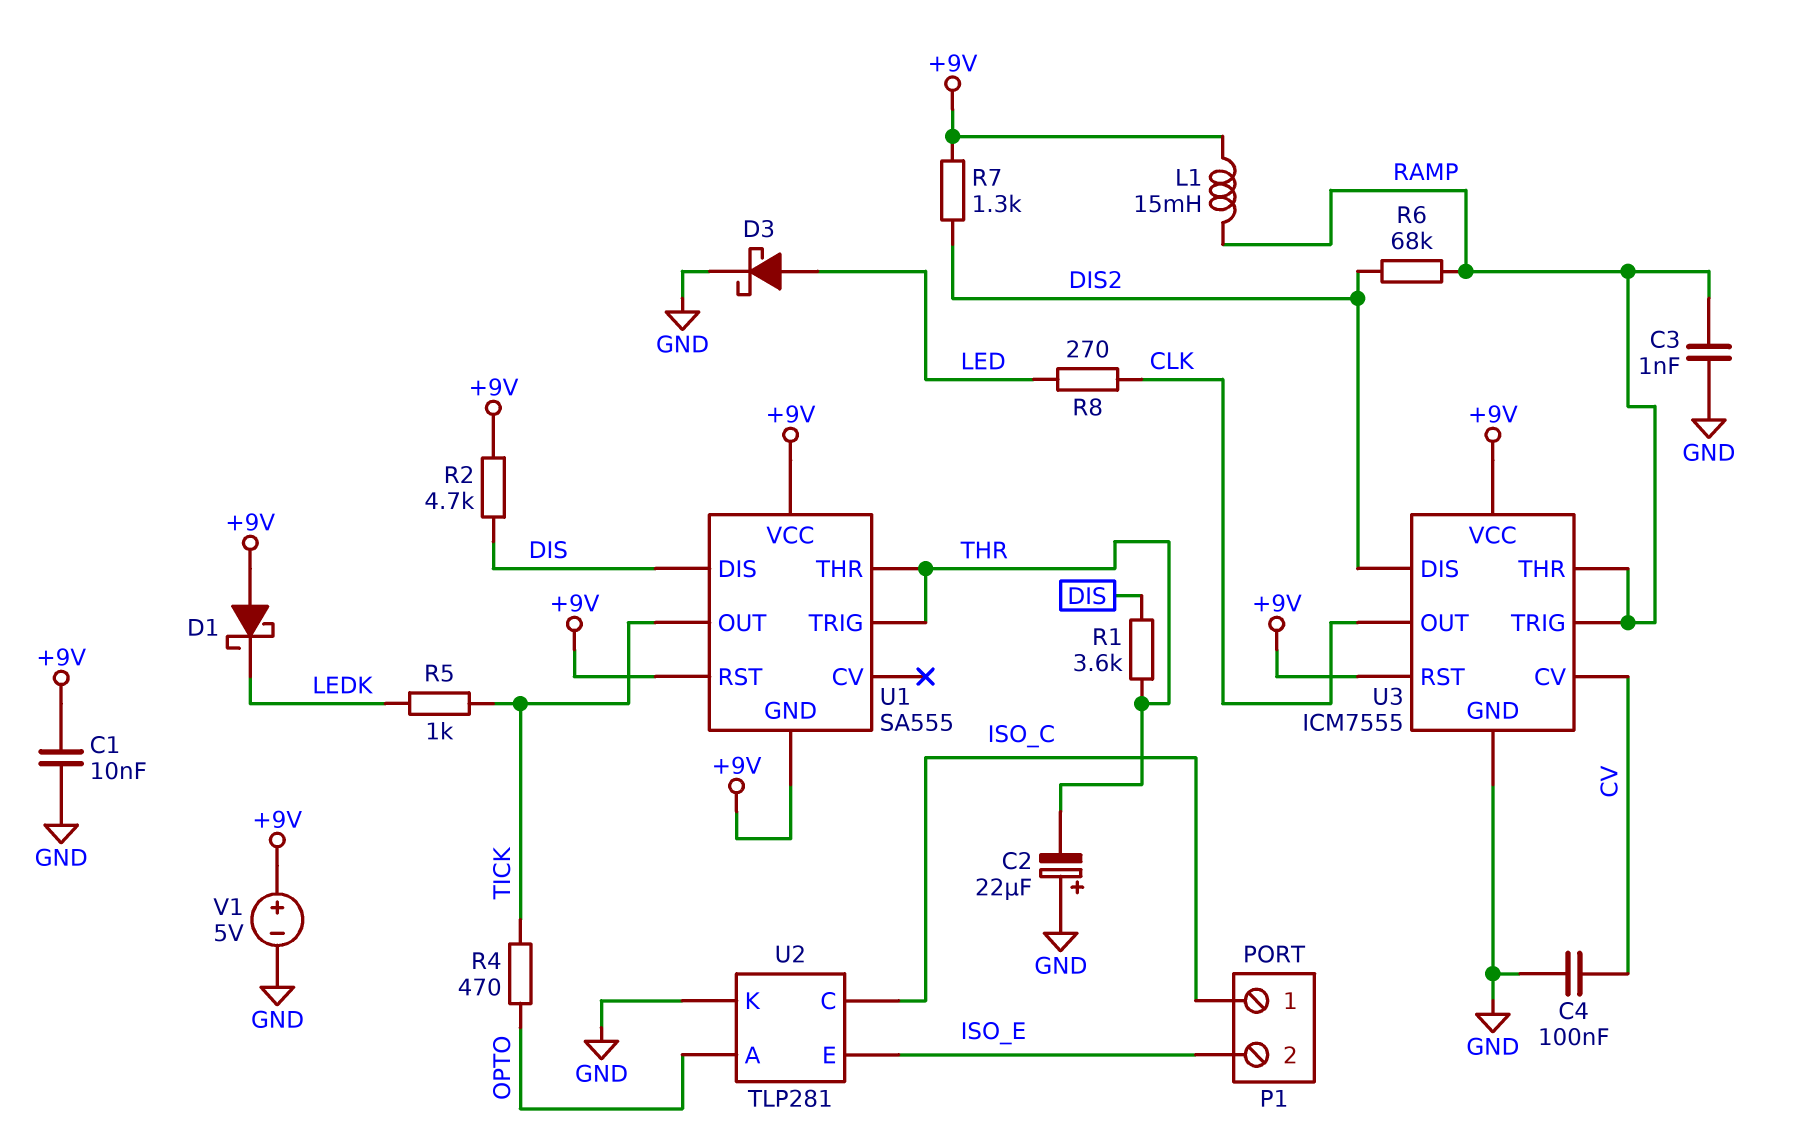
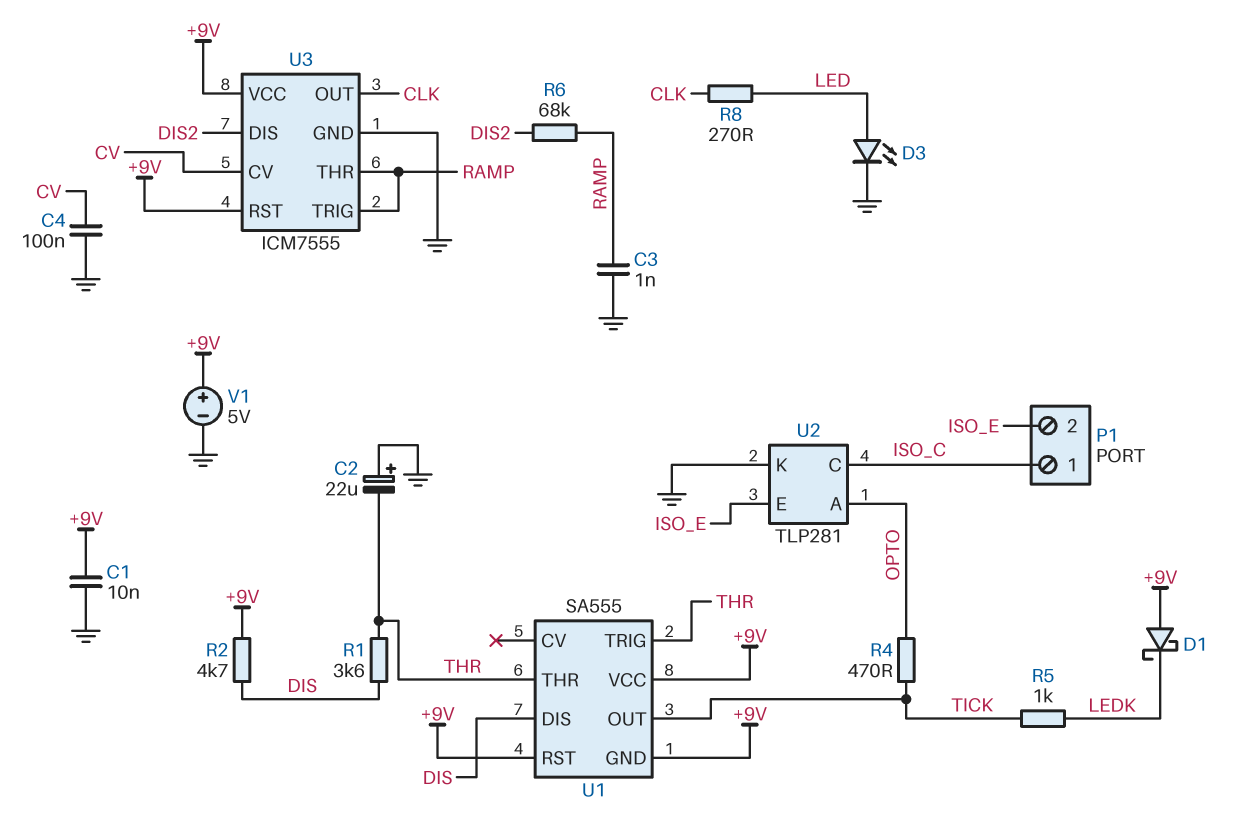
D3: schottky (A LED, K GND) -> LED (A LED, K GND)
L1: 15mH (+9V, RAMP) -> none
R7: 1.3k (+9V, DIS2) -> none

